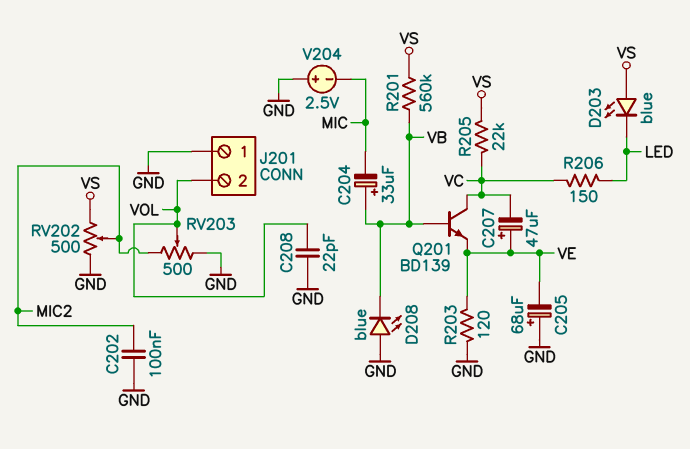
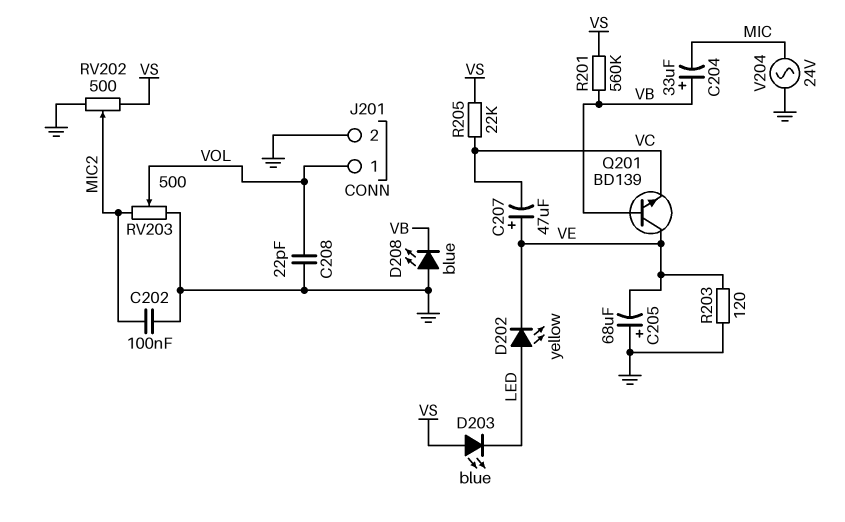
D202: none -> LED yellow (A LED, K VE)
J201 pin 1: GND -> VOL
J201 pin 2: VOL -> GND
Q201: NPN BD139 (B VB, C VC, E VE) -> NPN BD139 (B VB, C VE, E VC)
R206: 150 (LED, VC) -> none
V204: 2.5V (plus GND, minus MIC) -> AC 24V (GND, MIC)

